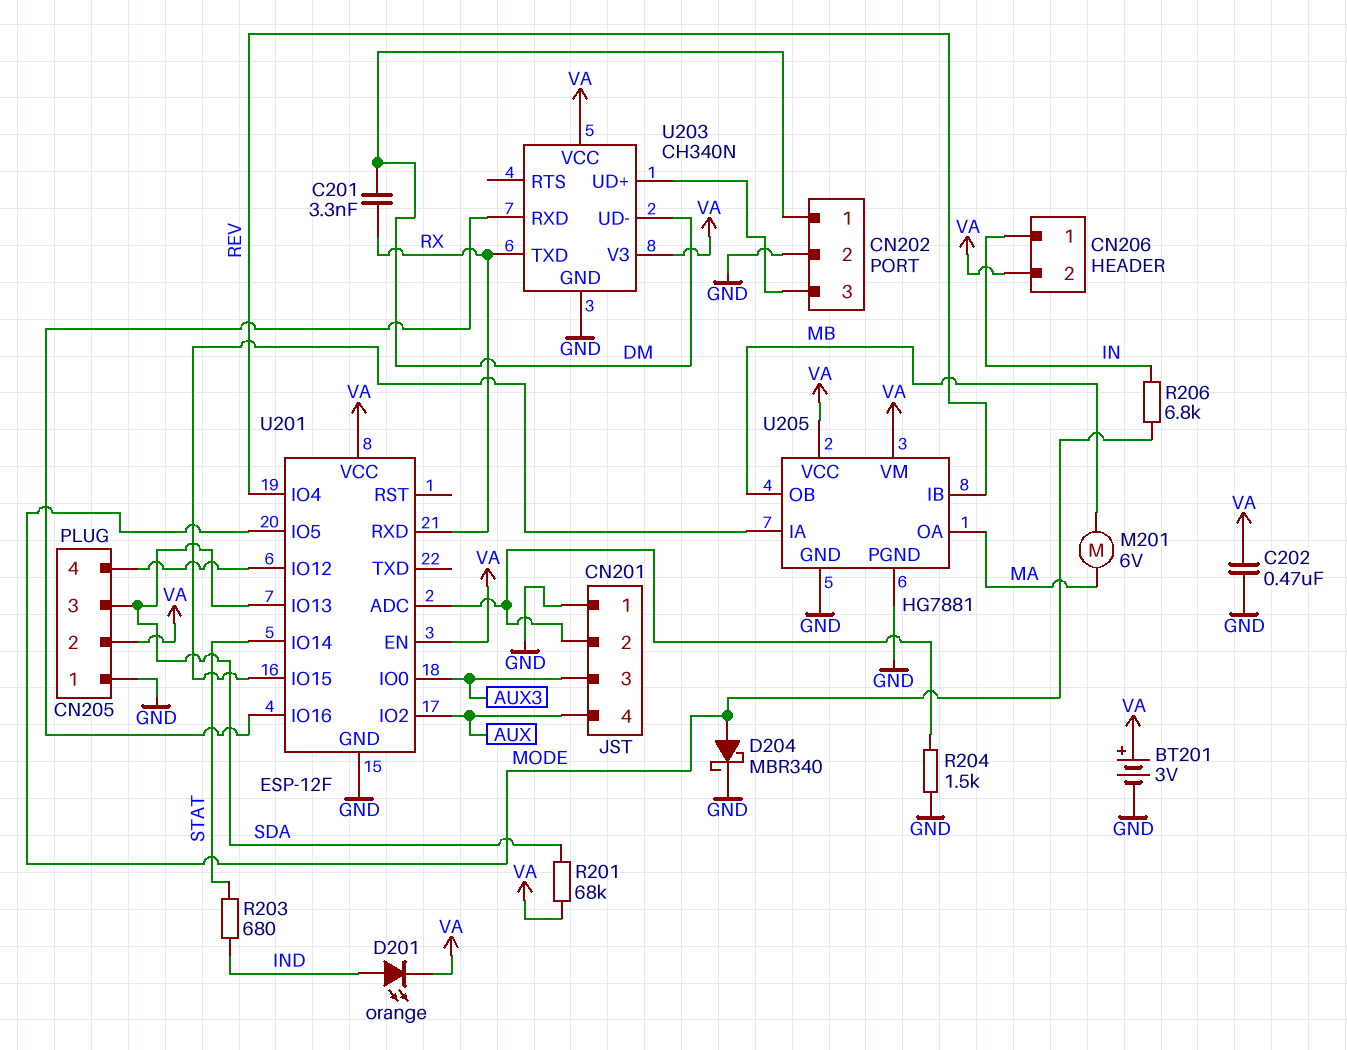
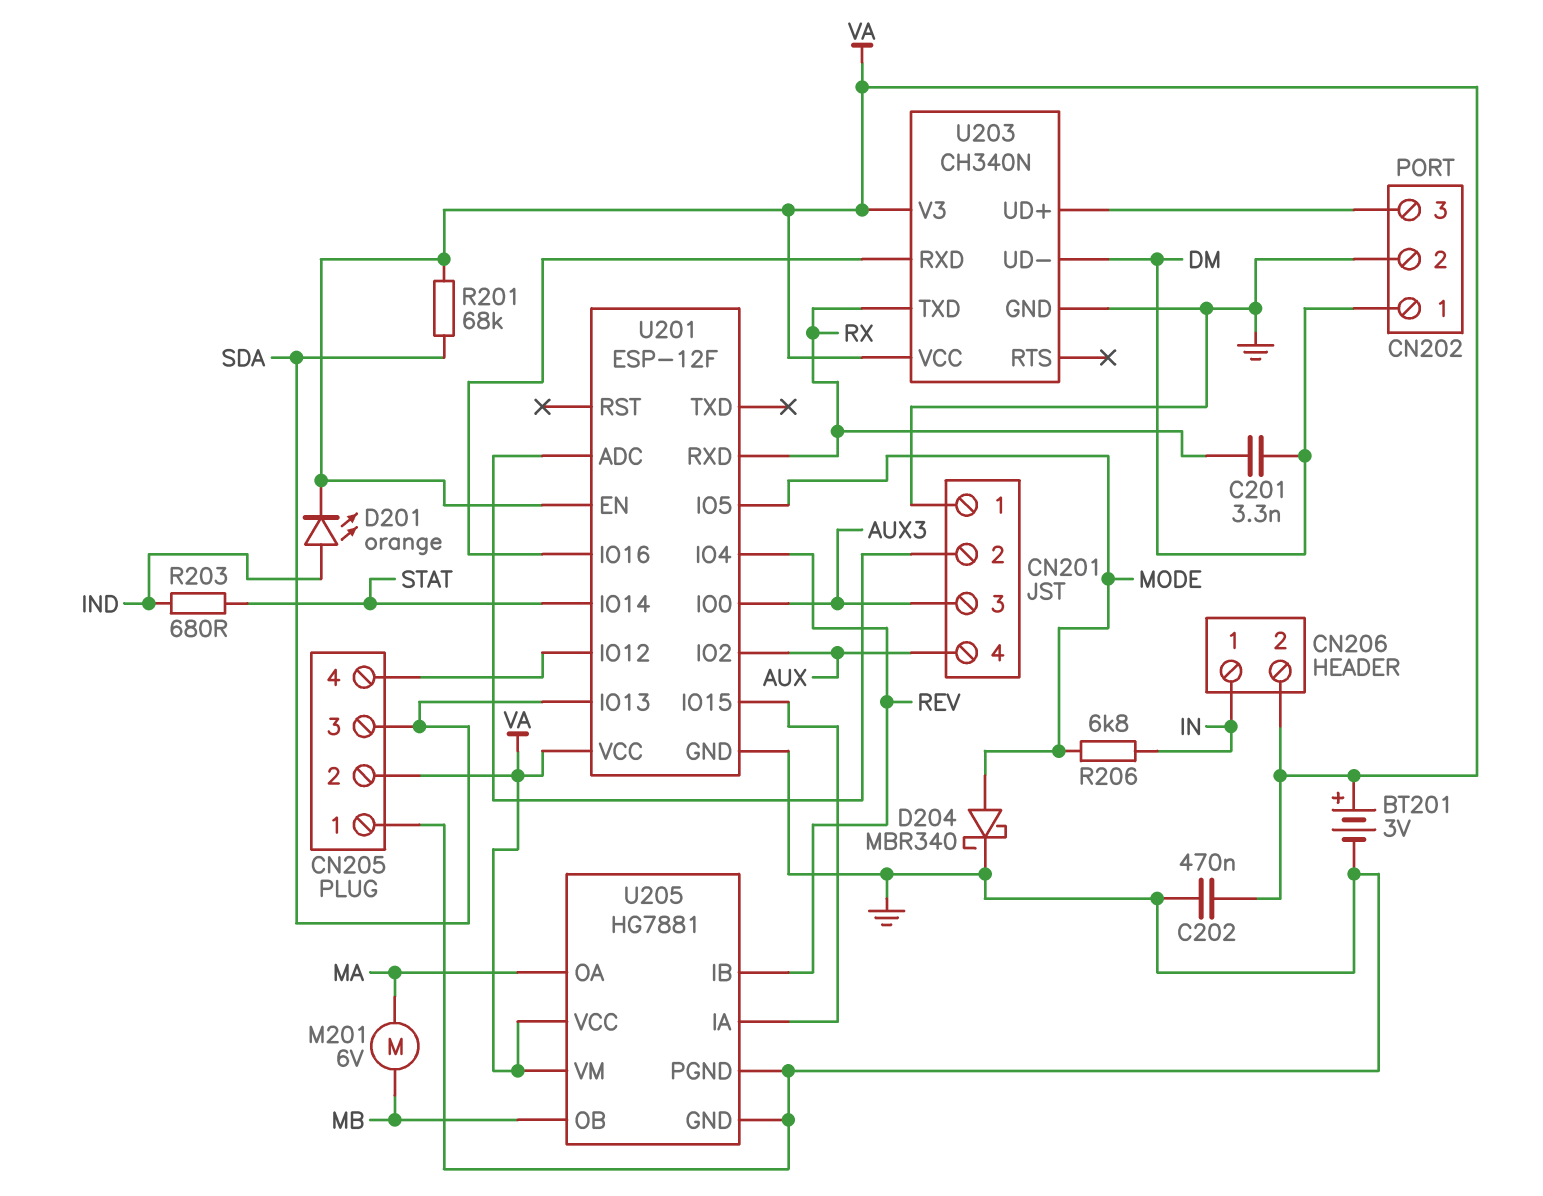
R204: 1.5k (CN201/2, GND) -> none

